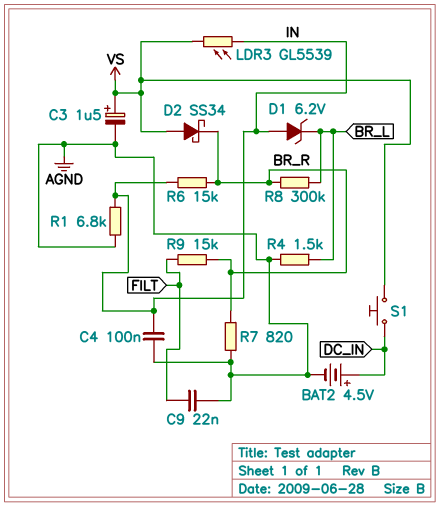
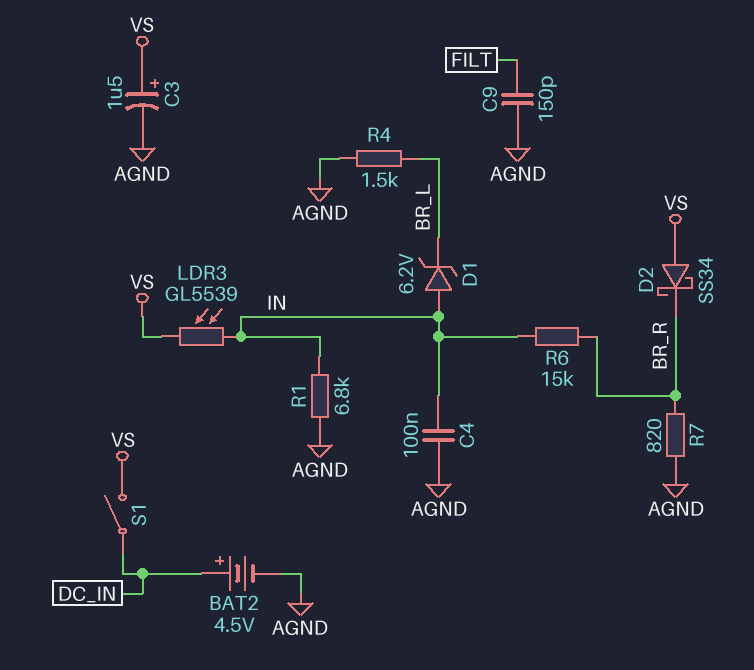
C9: 22nF (AGND, FILT) -> 150pF (AGND, FILT)
R8: 300k (BR_L, BR_R) -> none
R9: 15k (BR_R, FILT) -> none
S1: button (DC_IN, VS) -> switch (DC_IN, VS)

